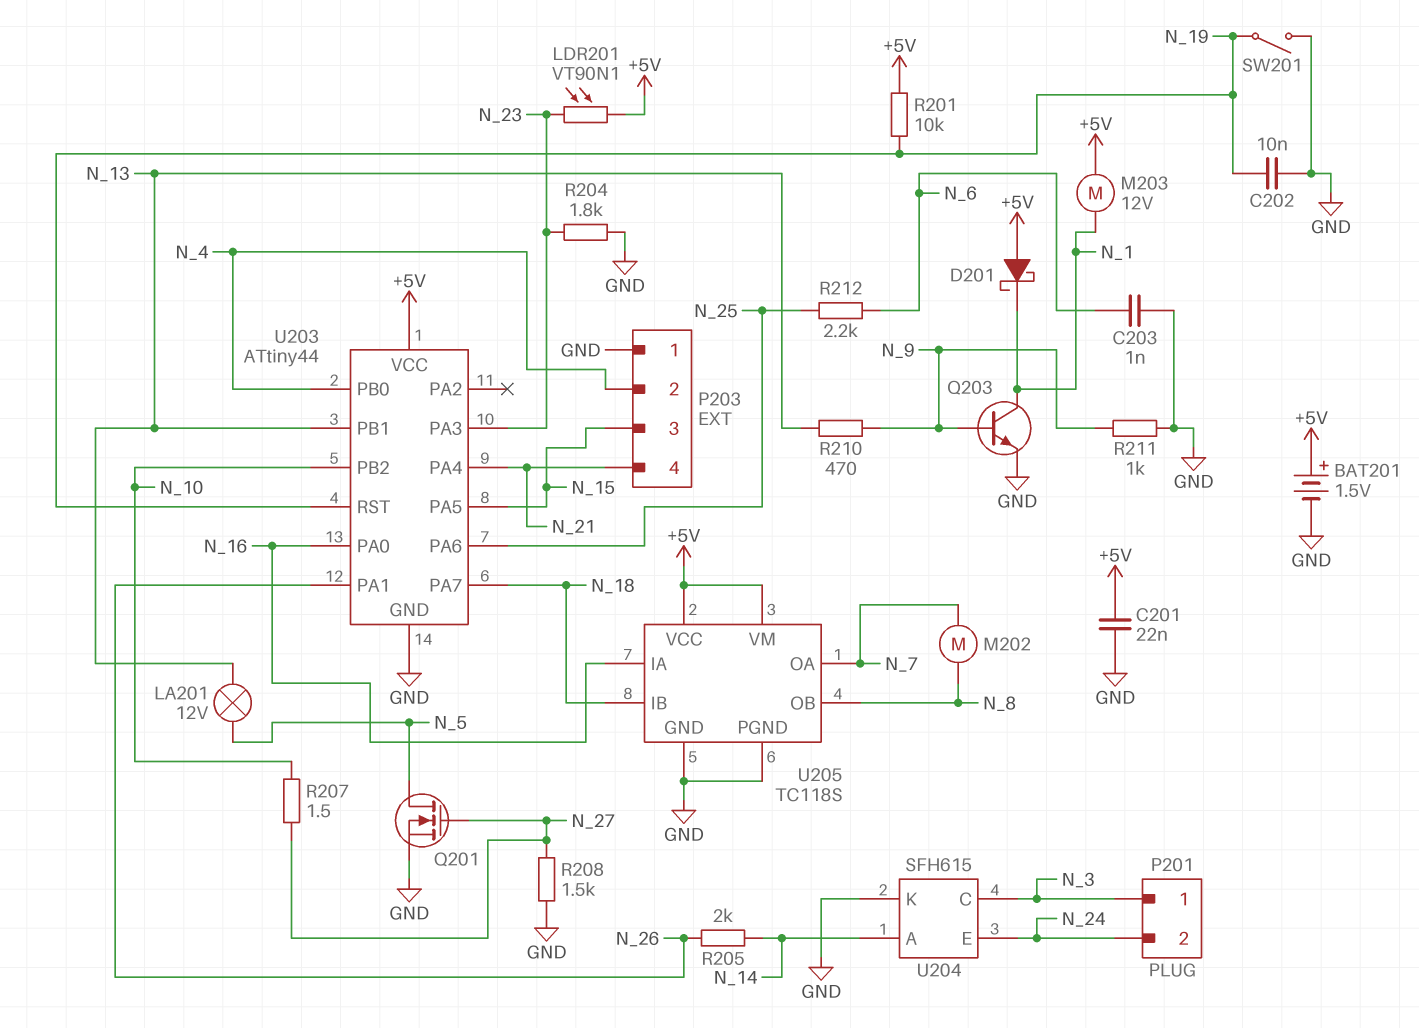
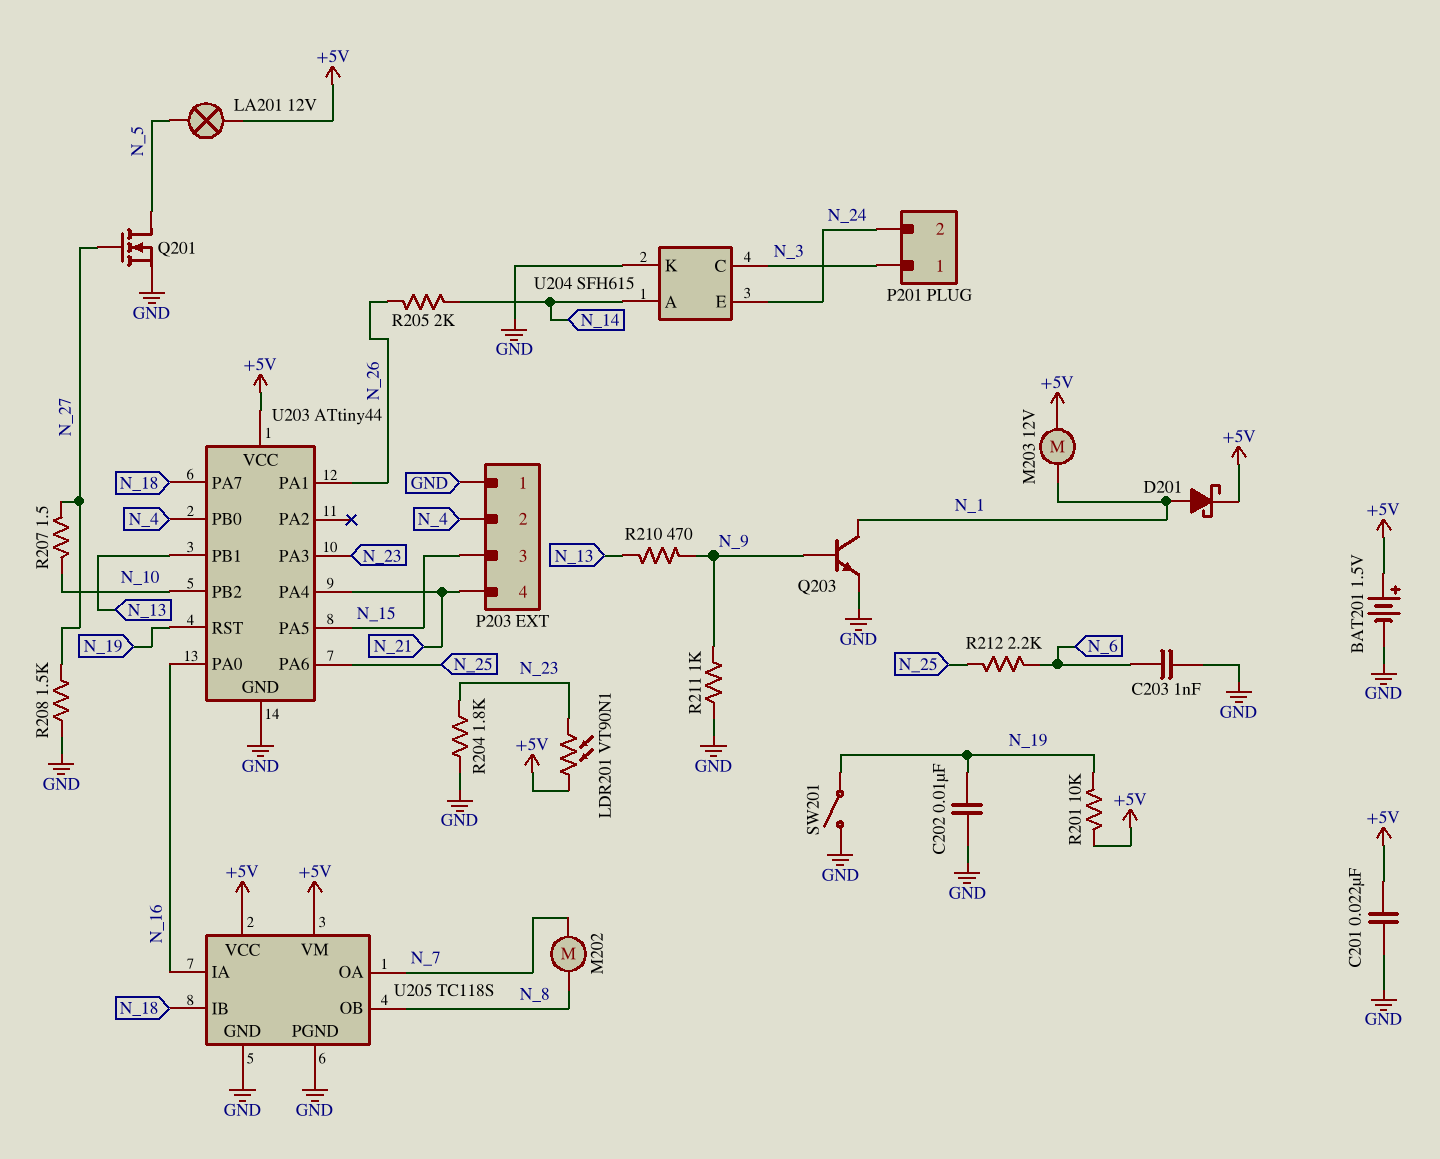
D201: schottky (A +5V, K N_1) -> schottky (A N_1, K +5V)
LA201: lamp 12V (N_5, N_13) -> lamp 12V (+5V, N_5)

